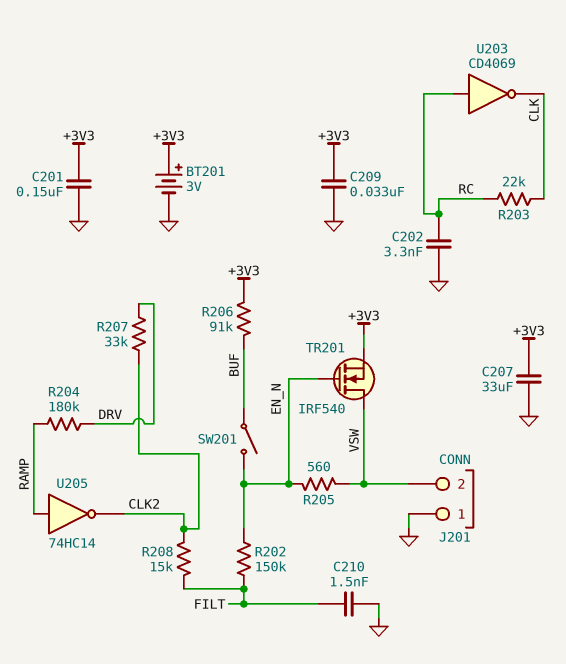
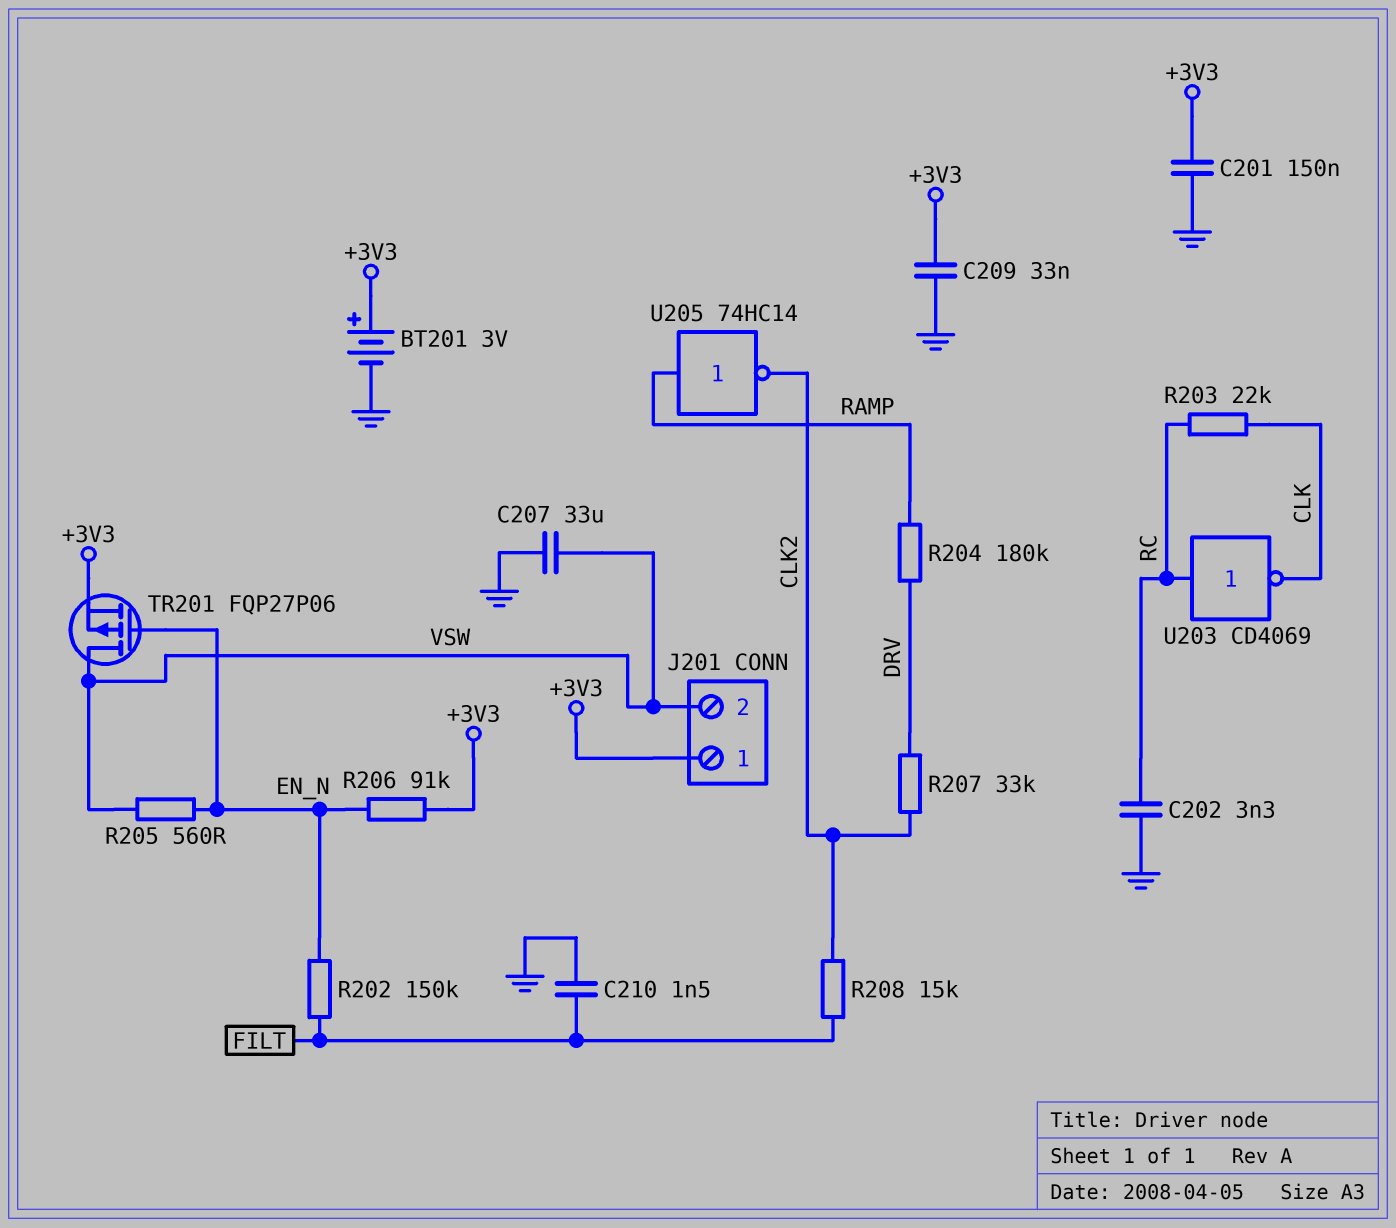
C207: 33uF (+3V3, GND) -> 33uF (GND, VSW)
J201 pin 1: GND -> +3V3
R206: 91k (+3V3, BUF) -> 91k (+3V3, EN_N)
SW201: switch (BUF, EN_N) -> none
TR201: NMOS IRF540 (G EN_N, D VSW, S +3V3) -> PMOS FQP27P06 (G EN_N, D VSW, S +3V3)

